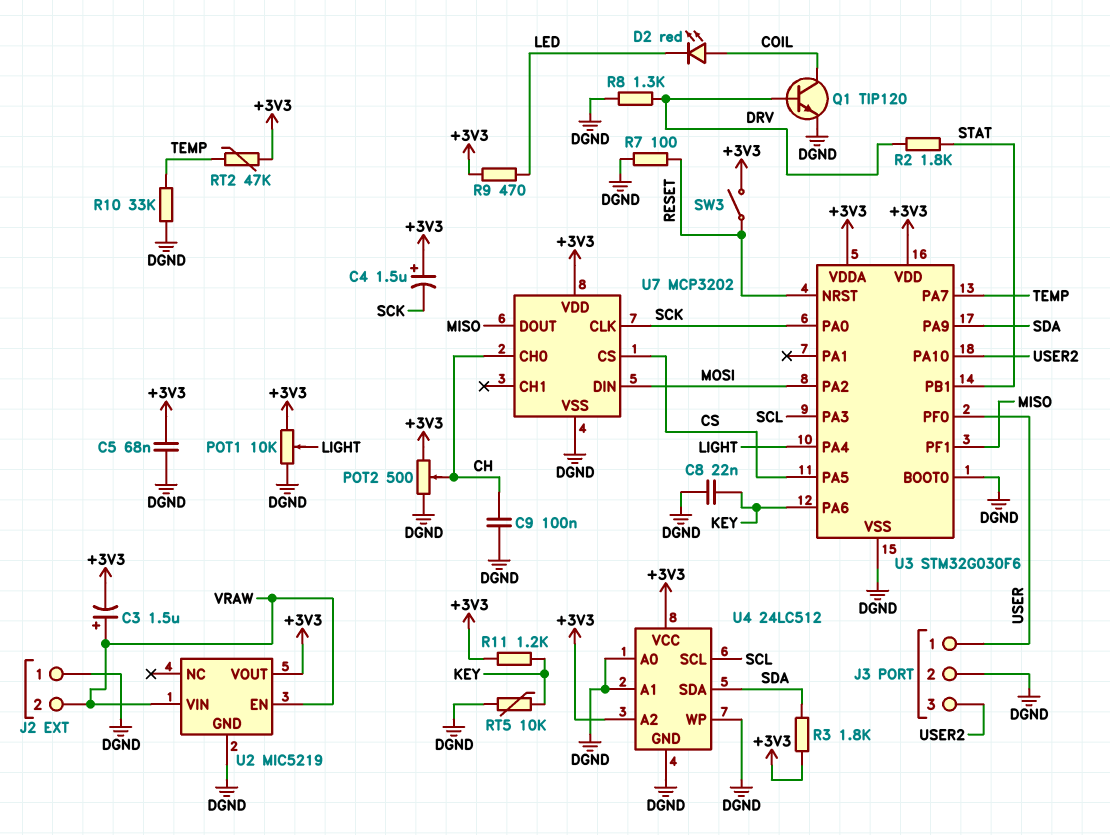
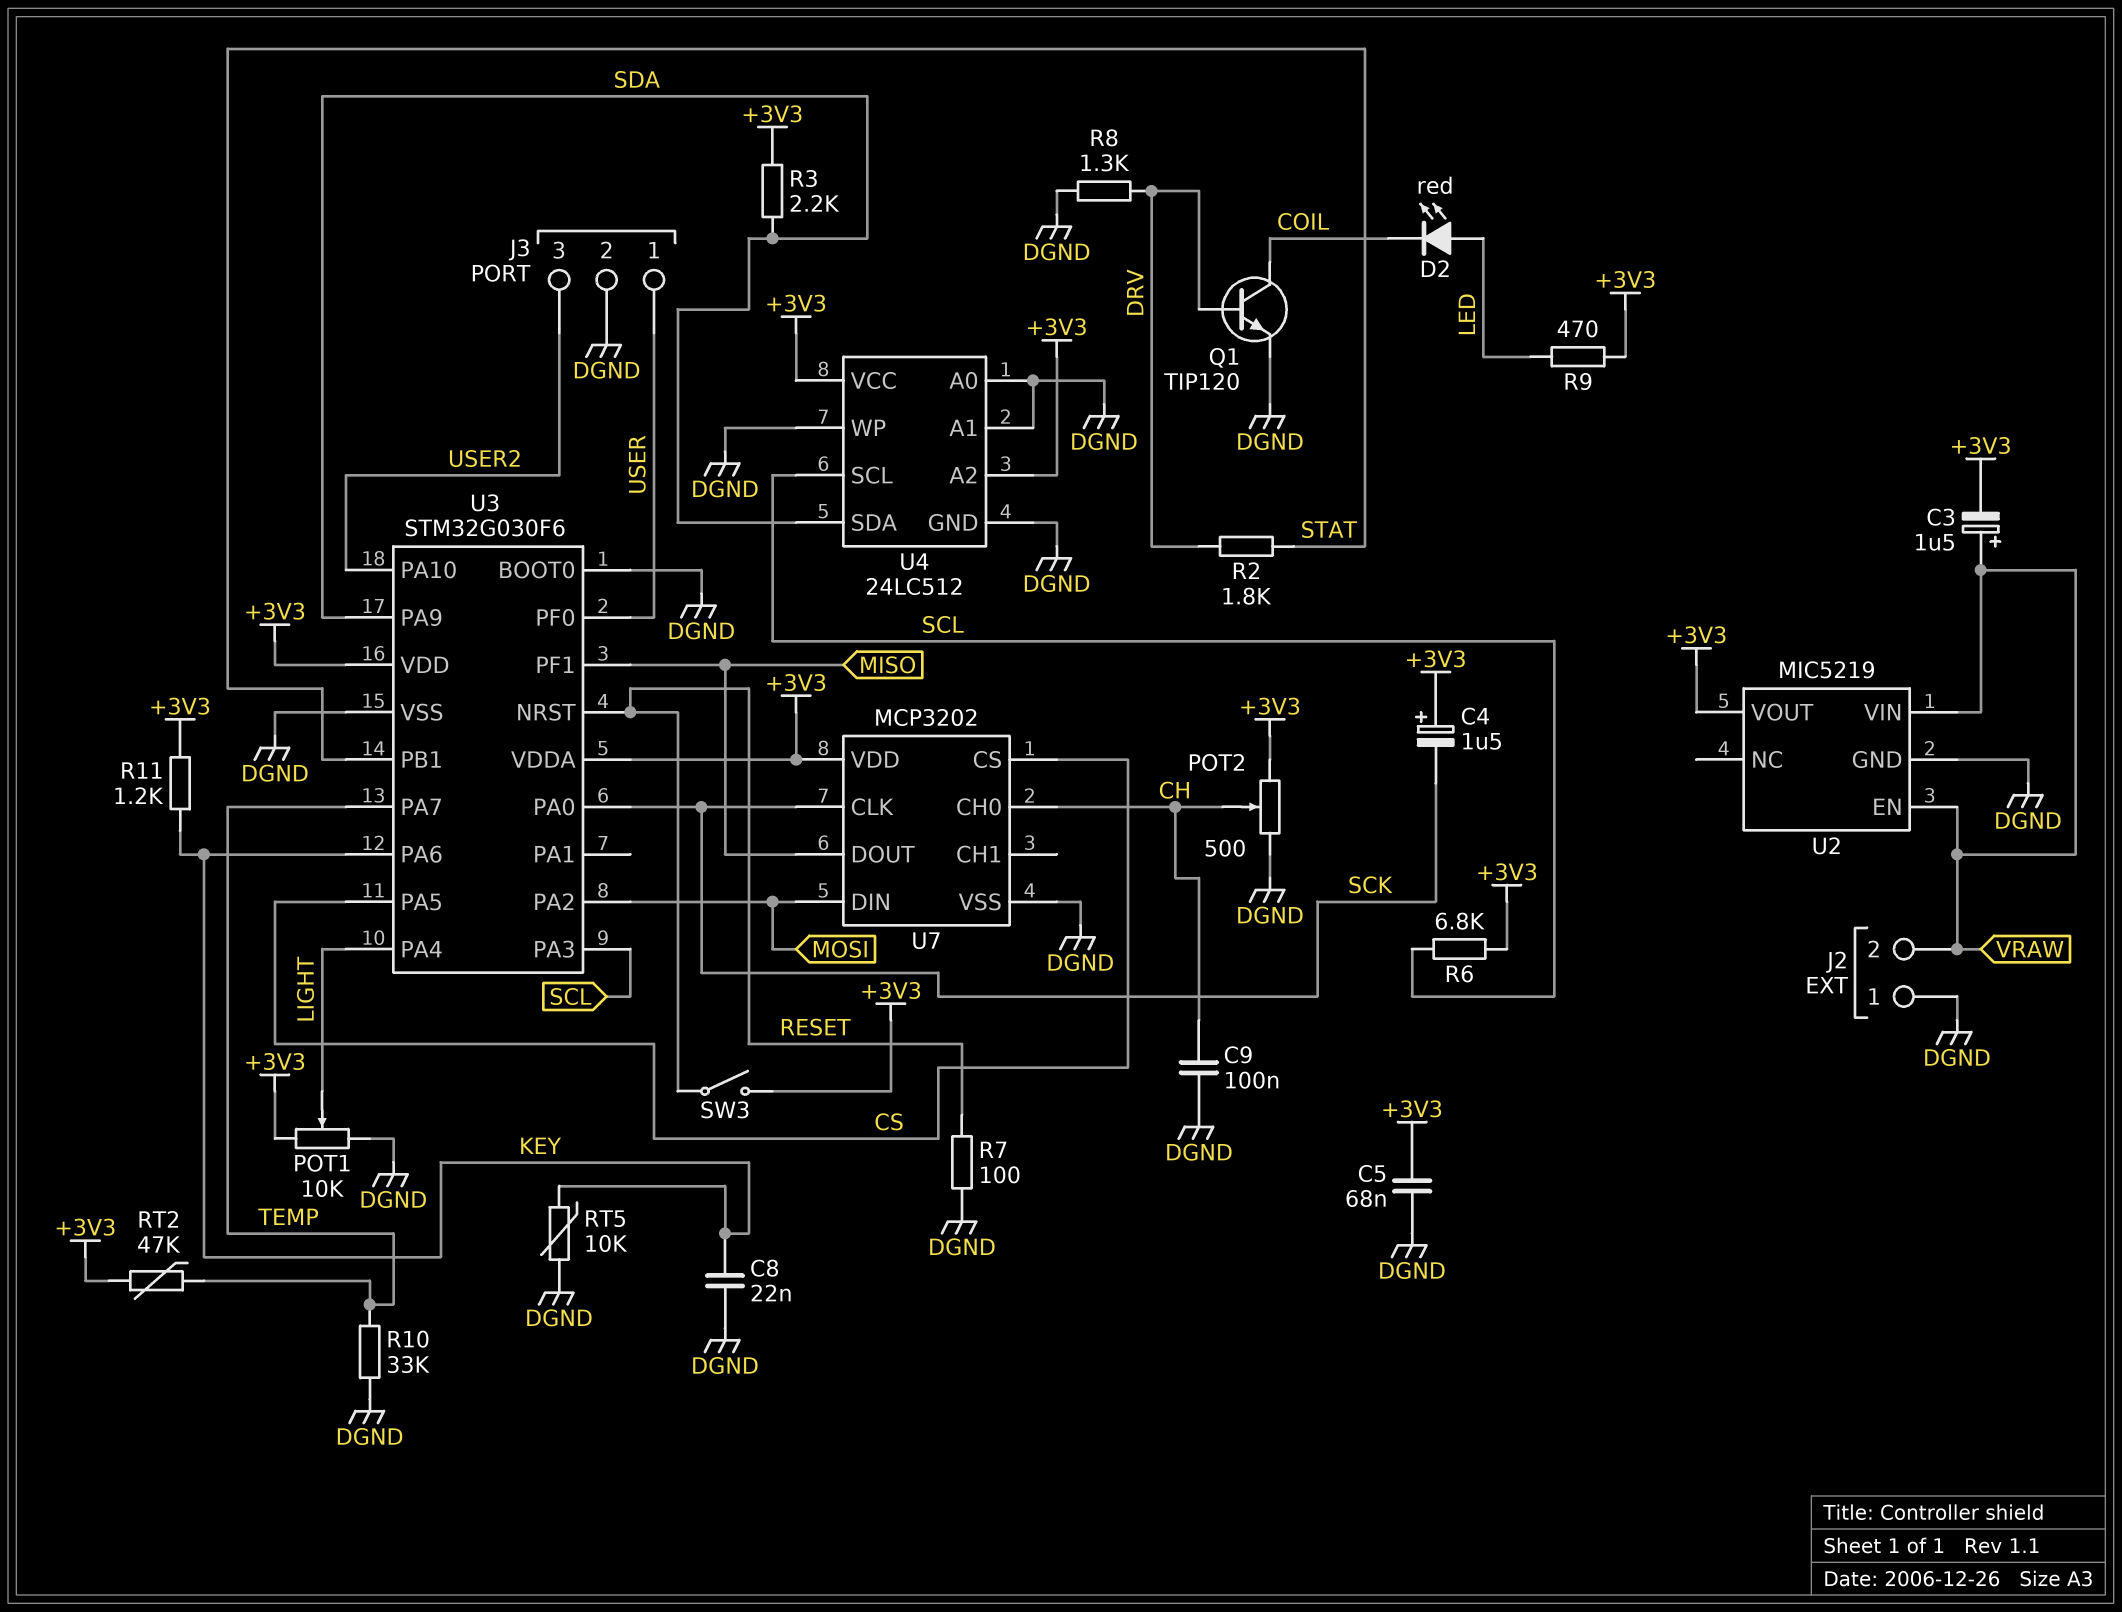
D2: LED red (A COIL, K LED) -> LED red (A LED, K COIL)
R3: 1.8k (+3V3, SDA) -> 2.2k (+3V3, SDA)
R6: none -> 6.8k (+3V3, SCL)

